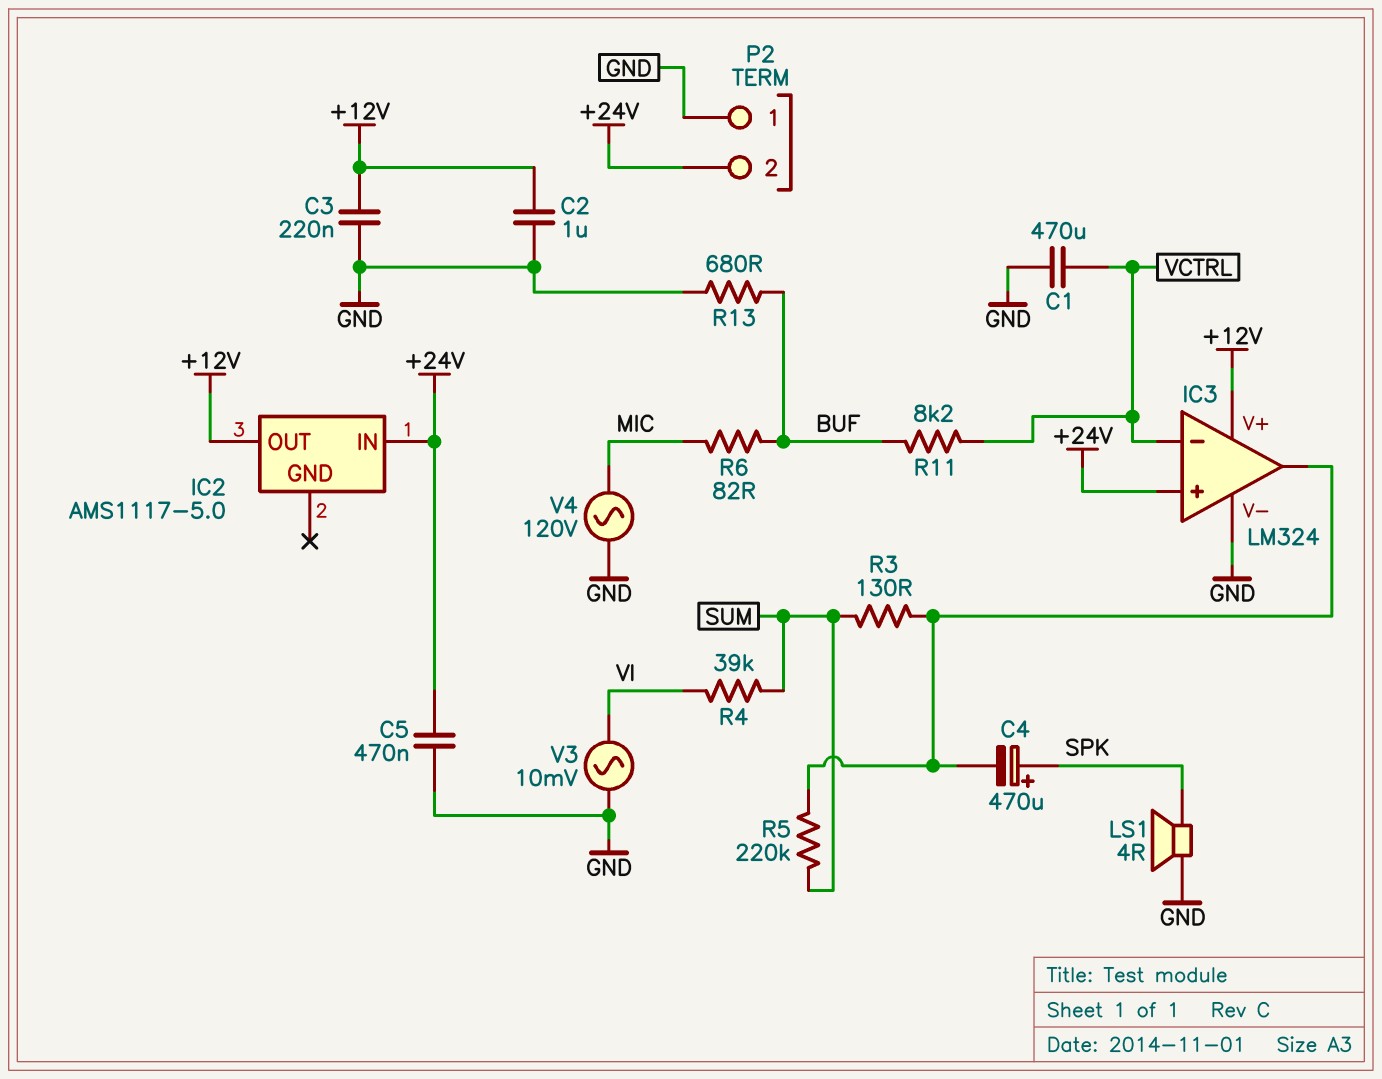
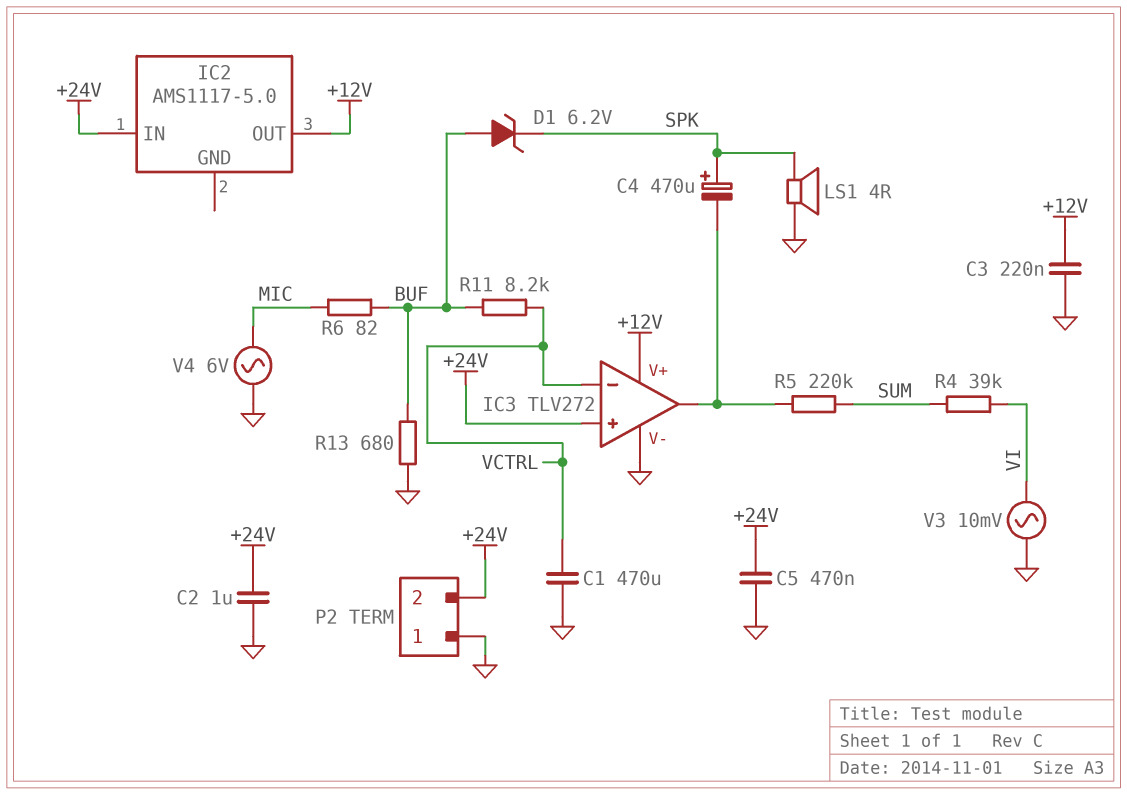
C2: 1uF (+12V, GND) -> 1uF (+24V, GND)
D1: none -> zener 6.2V (A BUF, K SPK)
IC3: LM324 -> TLV272
R3: 130 (IC3/out, SUM) -> none
V4: AC 120V (GND, MIC) -> AC 6V (GND, MIC)

